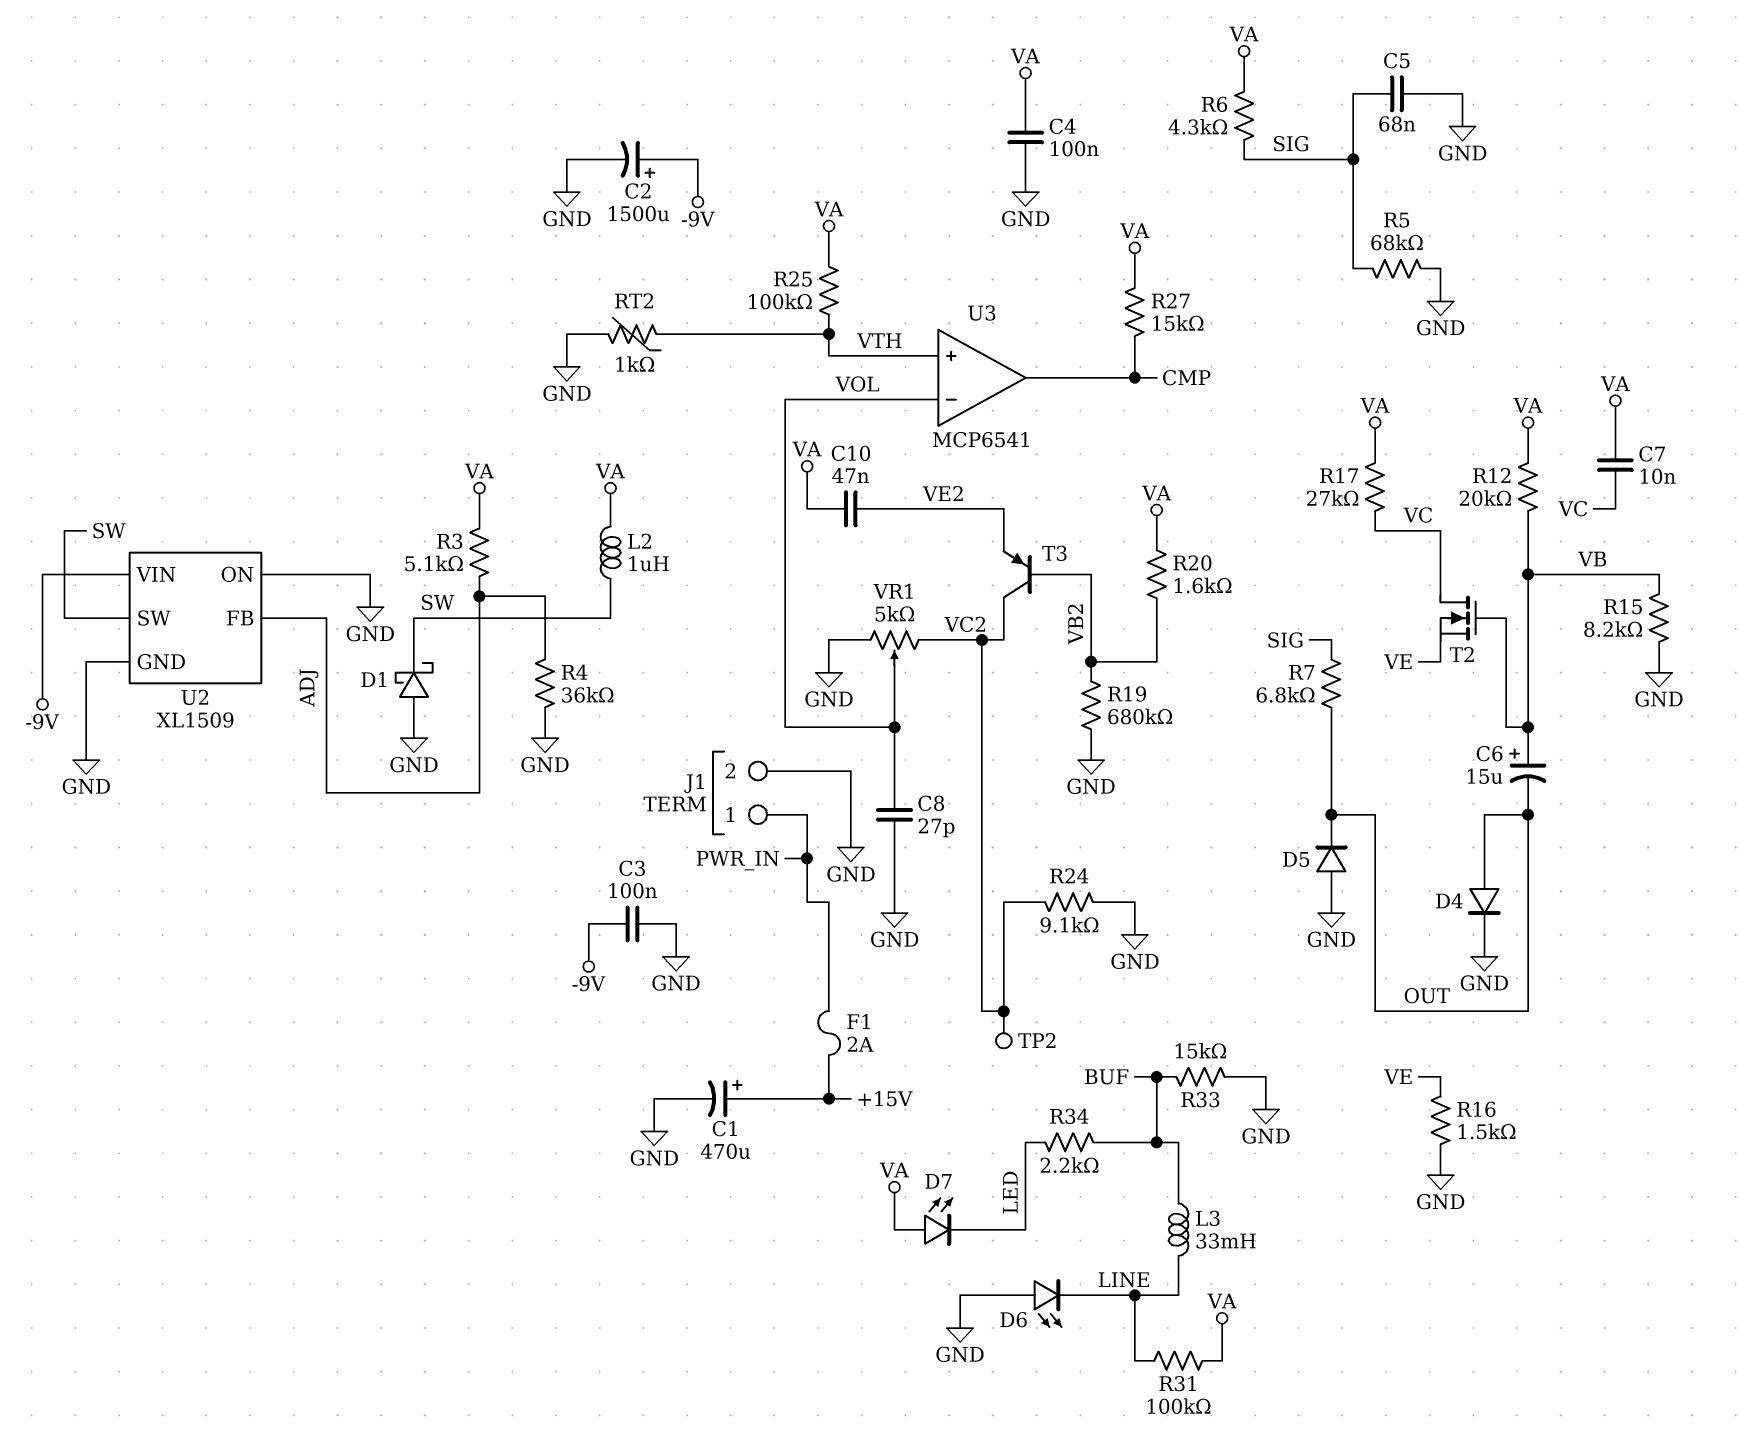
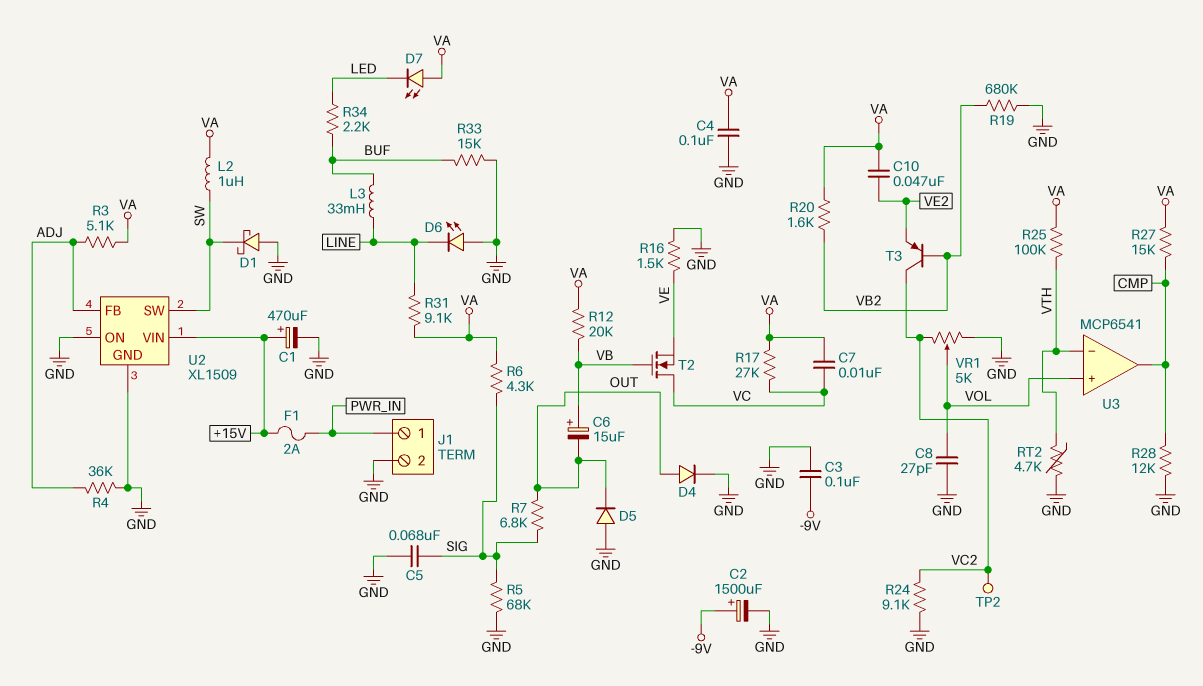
R15: 8.2k (GND, VB) -> none
R28: none -> 12k (CMP, GND)
R31: 100k (LINE, VA) -> 9.1k (LINE, VA)
RT2: 1k (GND, VTH) -> 4.7k (GND, VTH)
U2 pin VIN: -9V -> +15V
U3 pin in+: VTH -> VOL
U3 pin in-: VOL -> VTH

